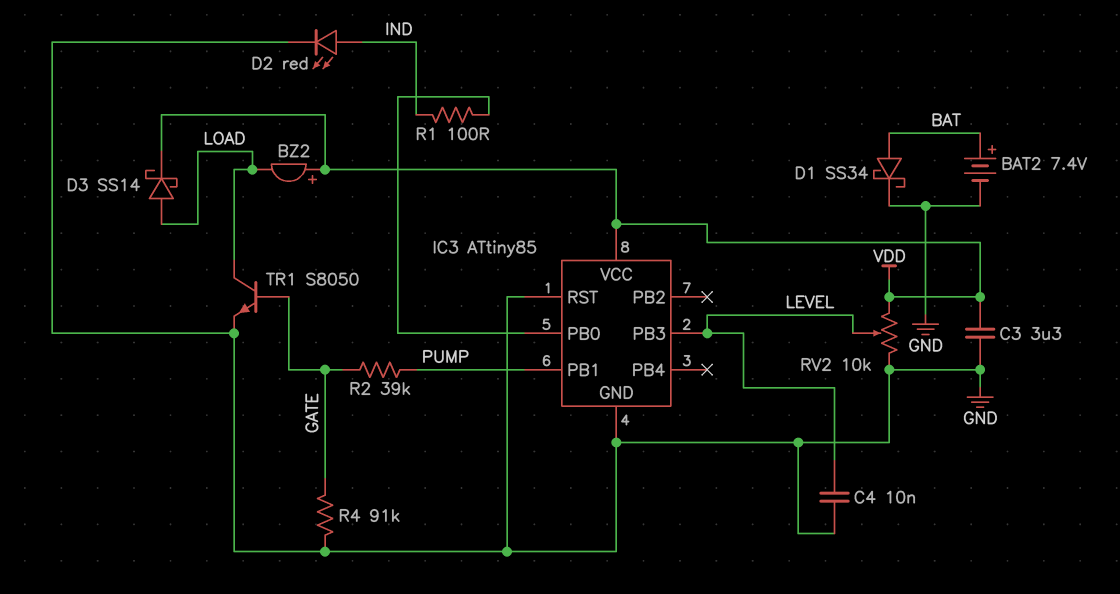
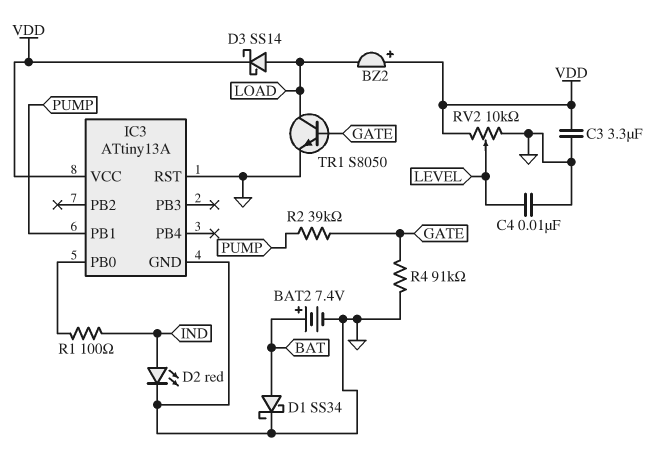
IC3: ATtiny85 -> ATtiny13A
IC3 pin PB3: LEVEL -> none

